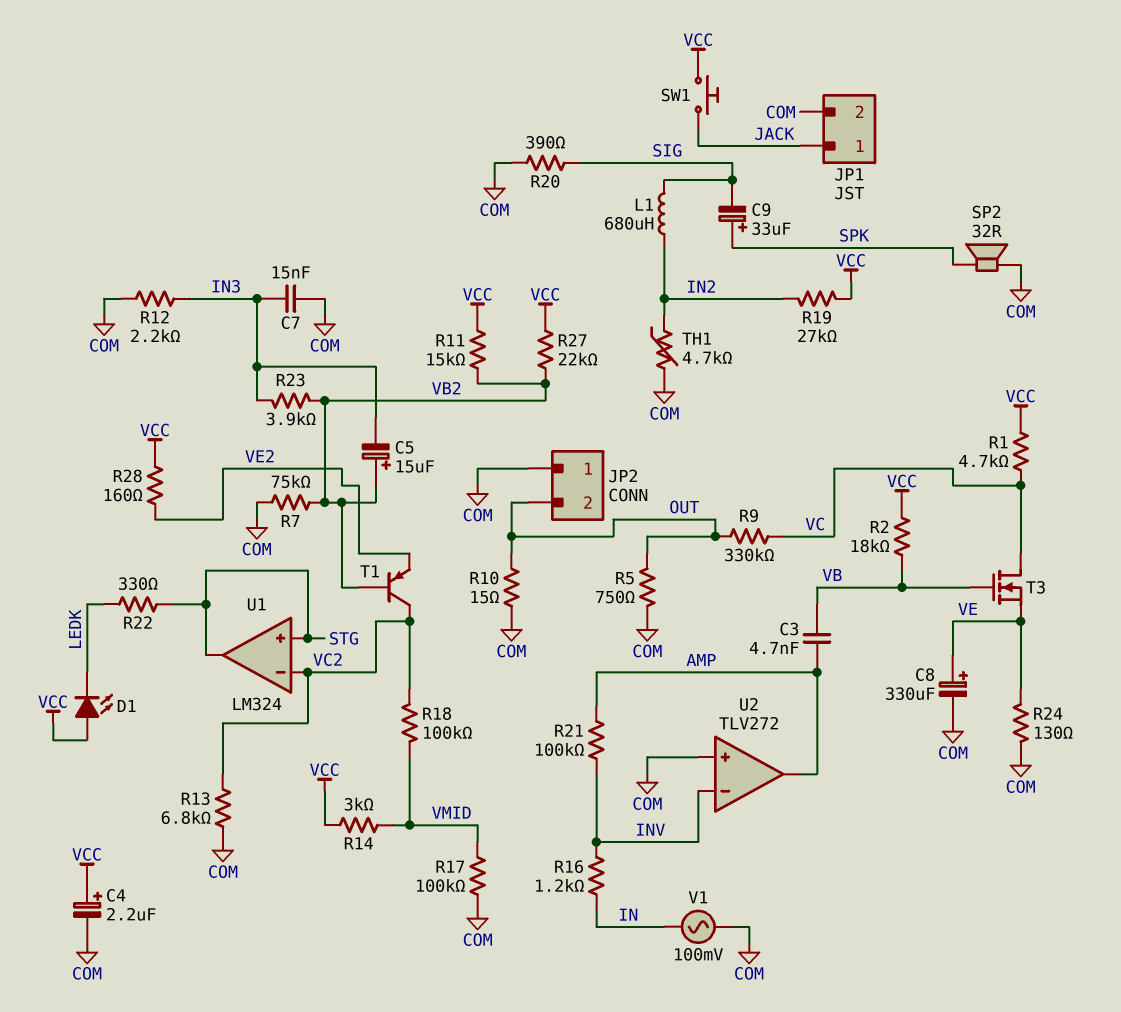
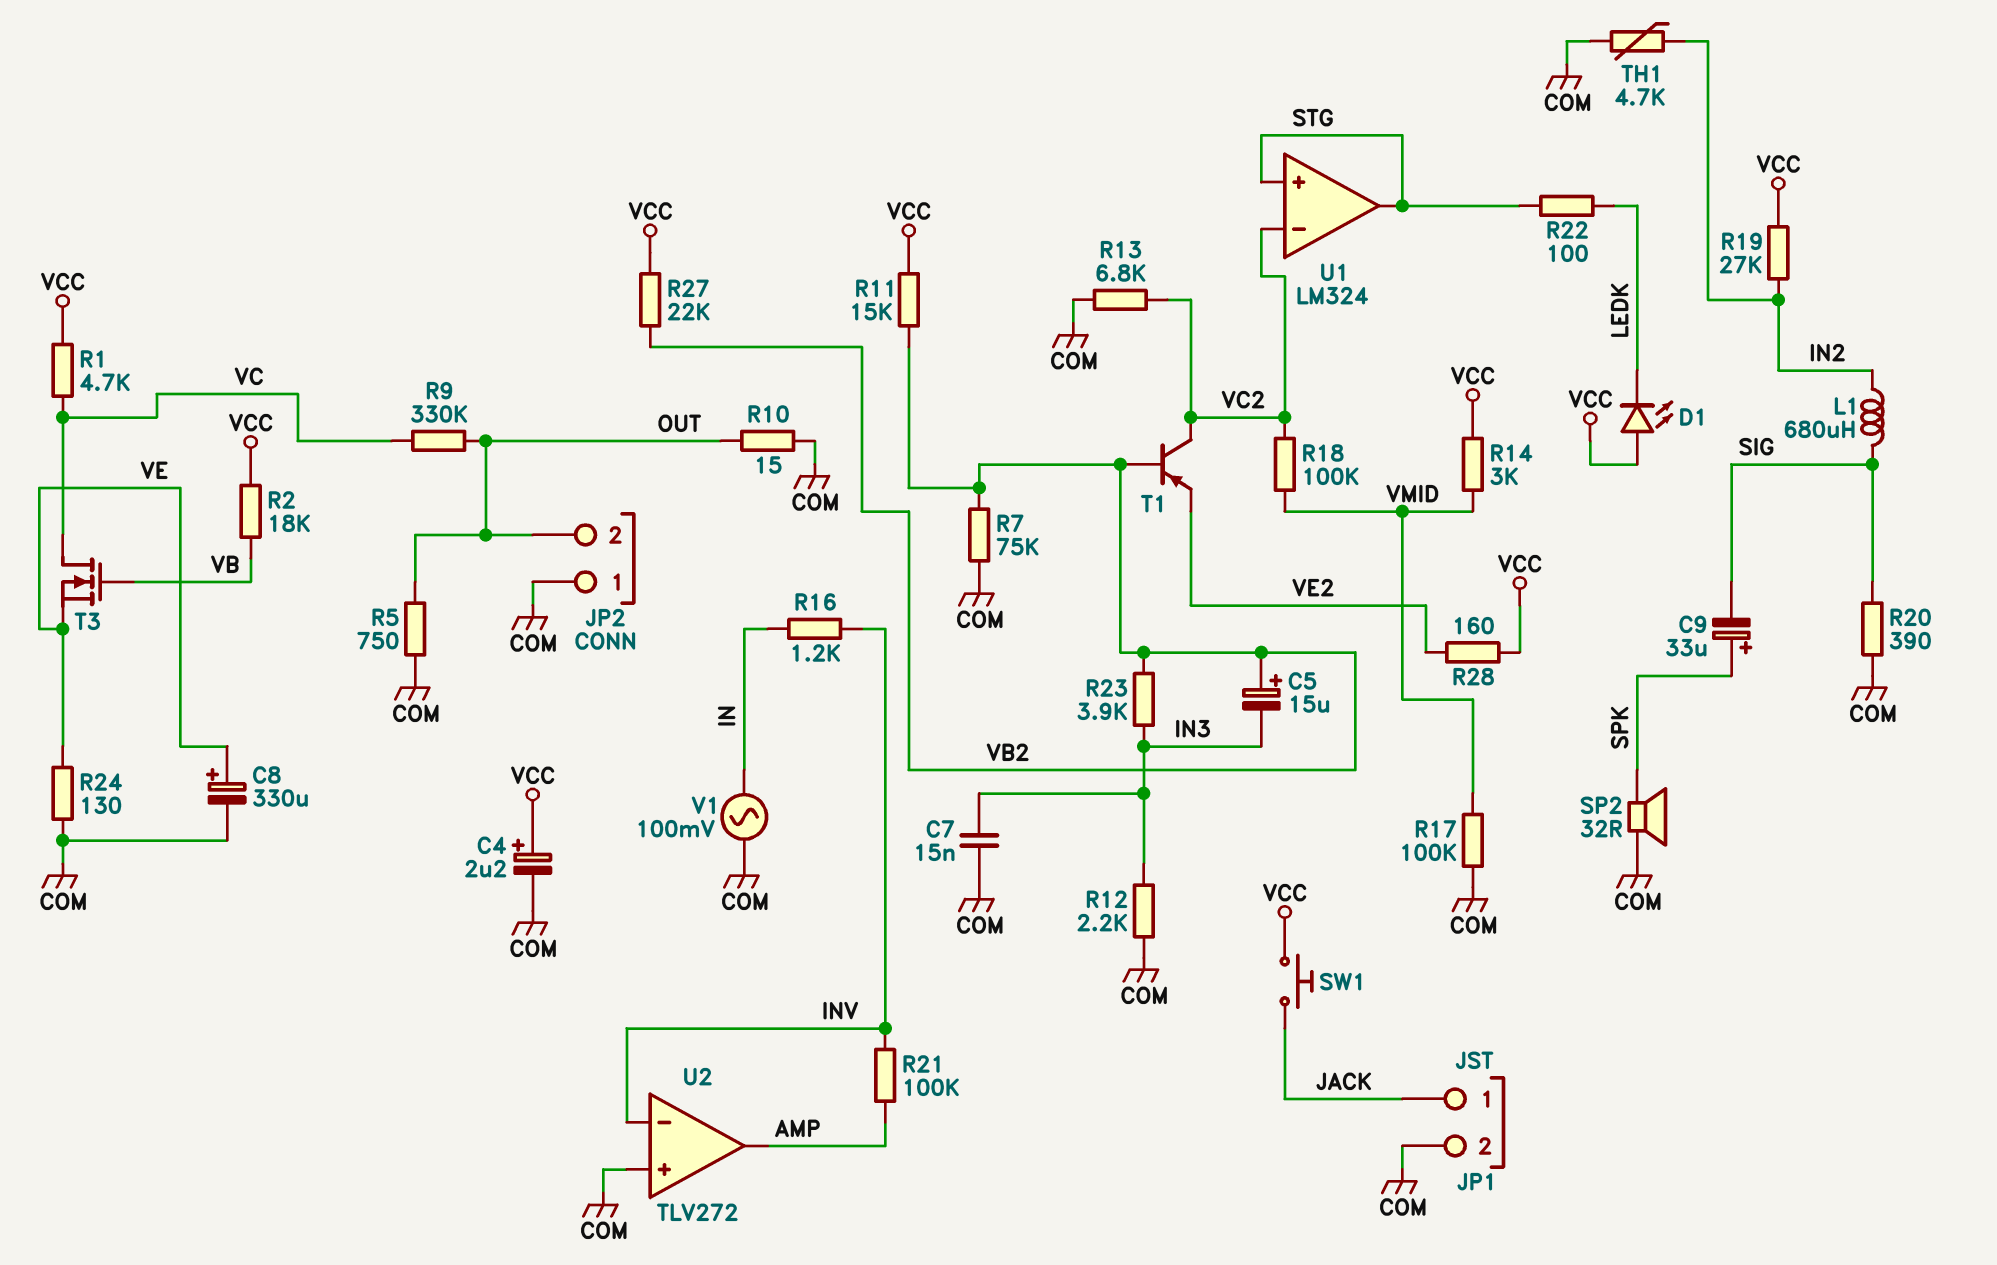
C3: 4.7nF (AMP, VB) -> none
R22: 330 (LEDK, STG) -> 100 (LEDK, STG)

